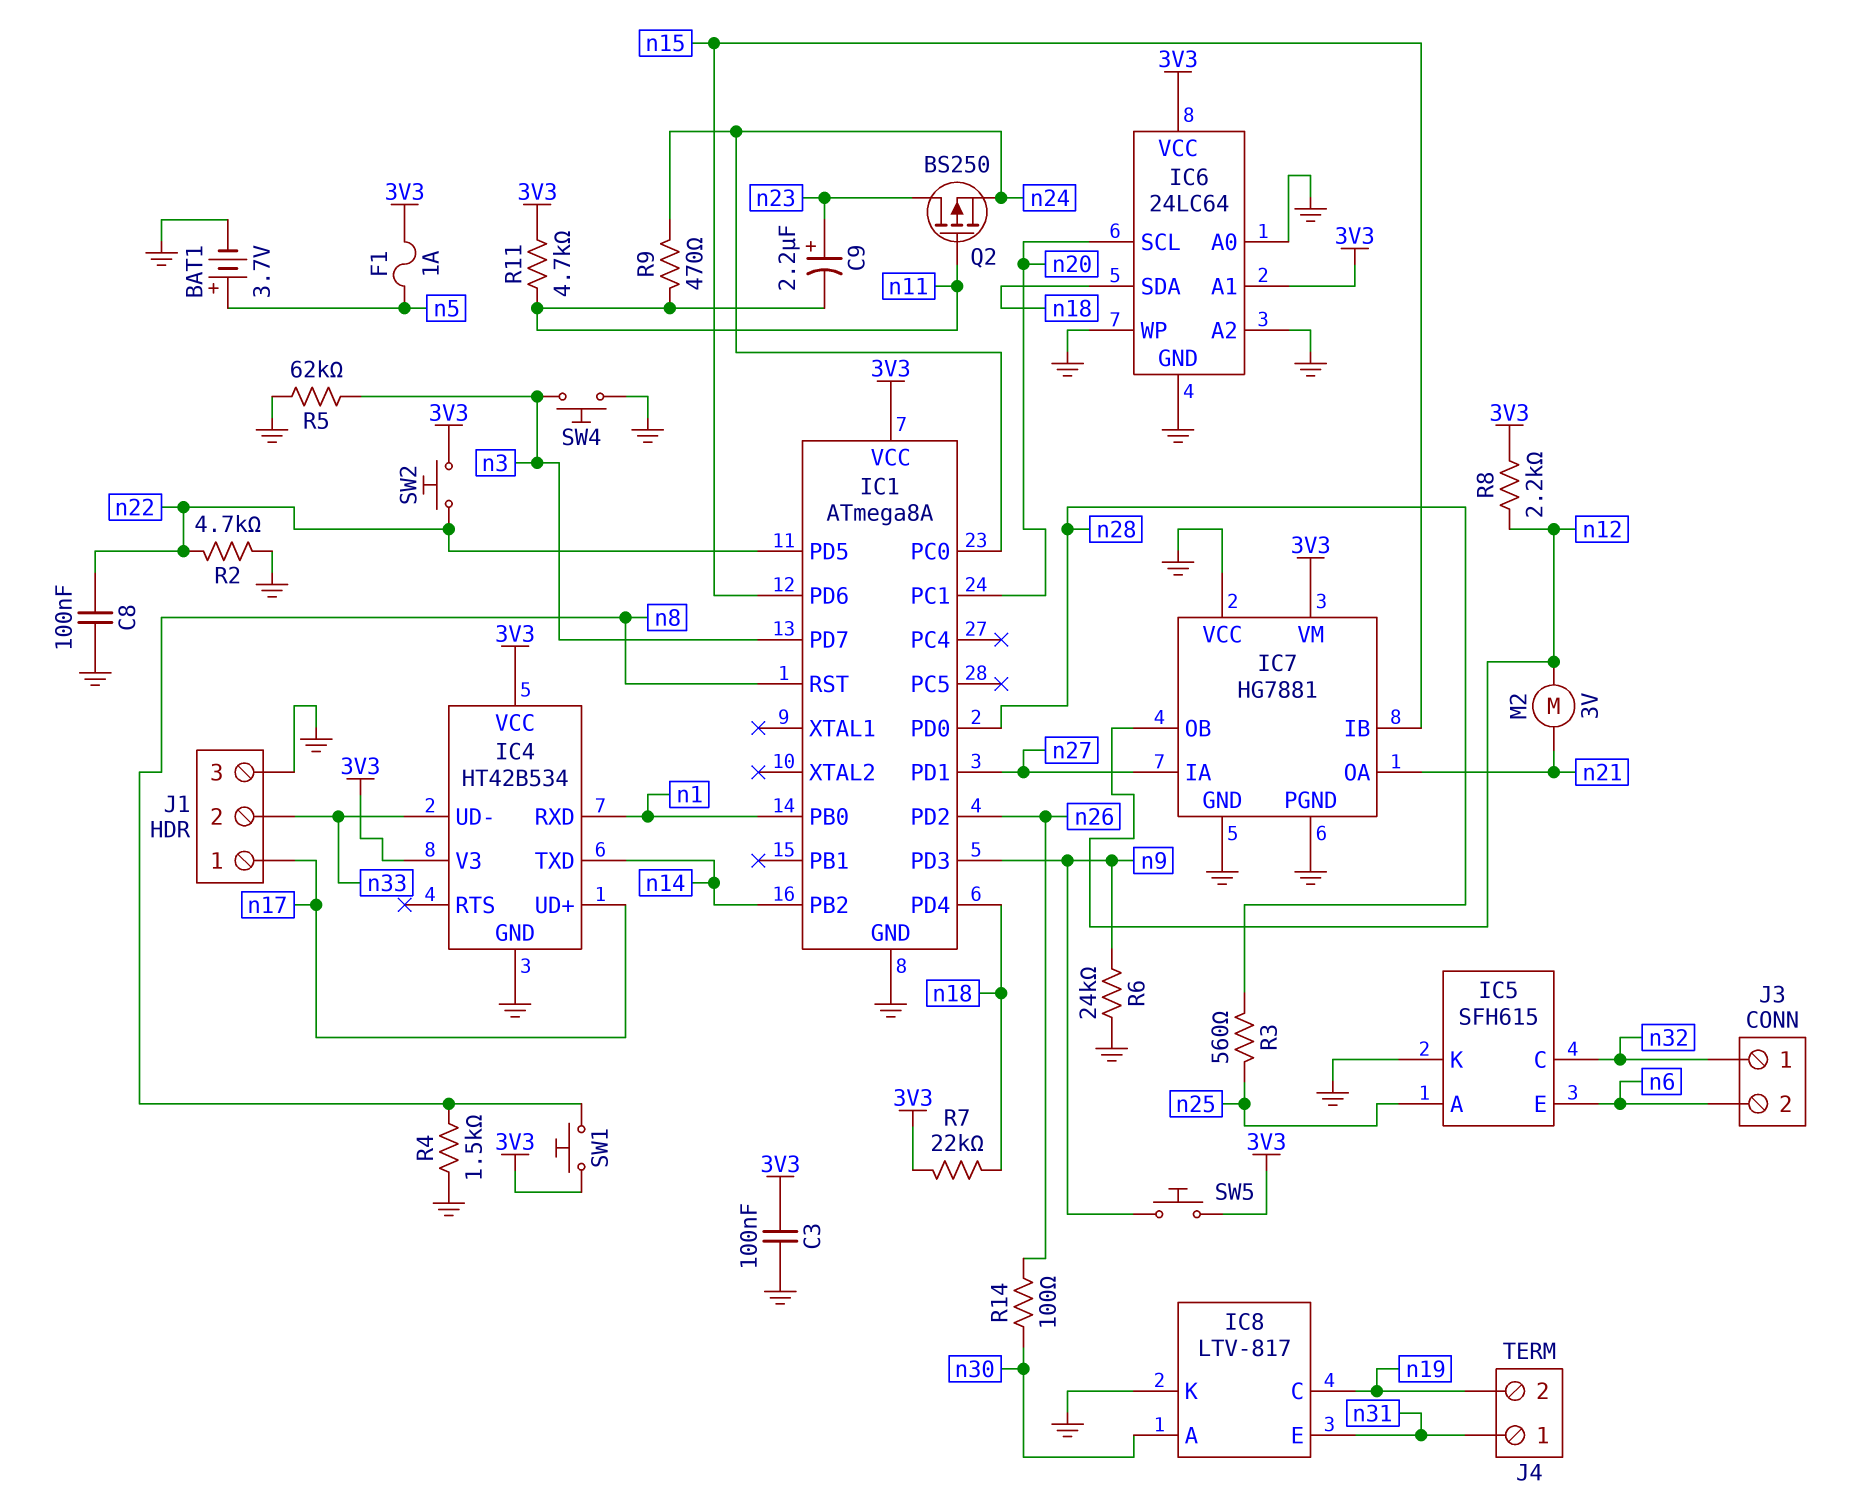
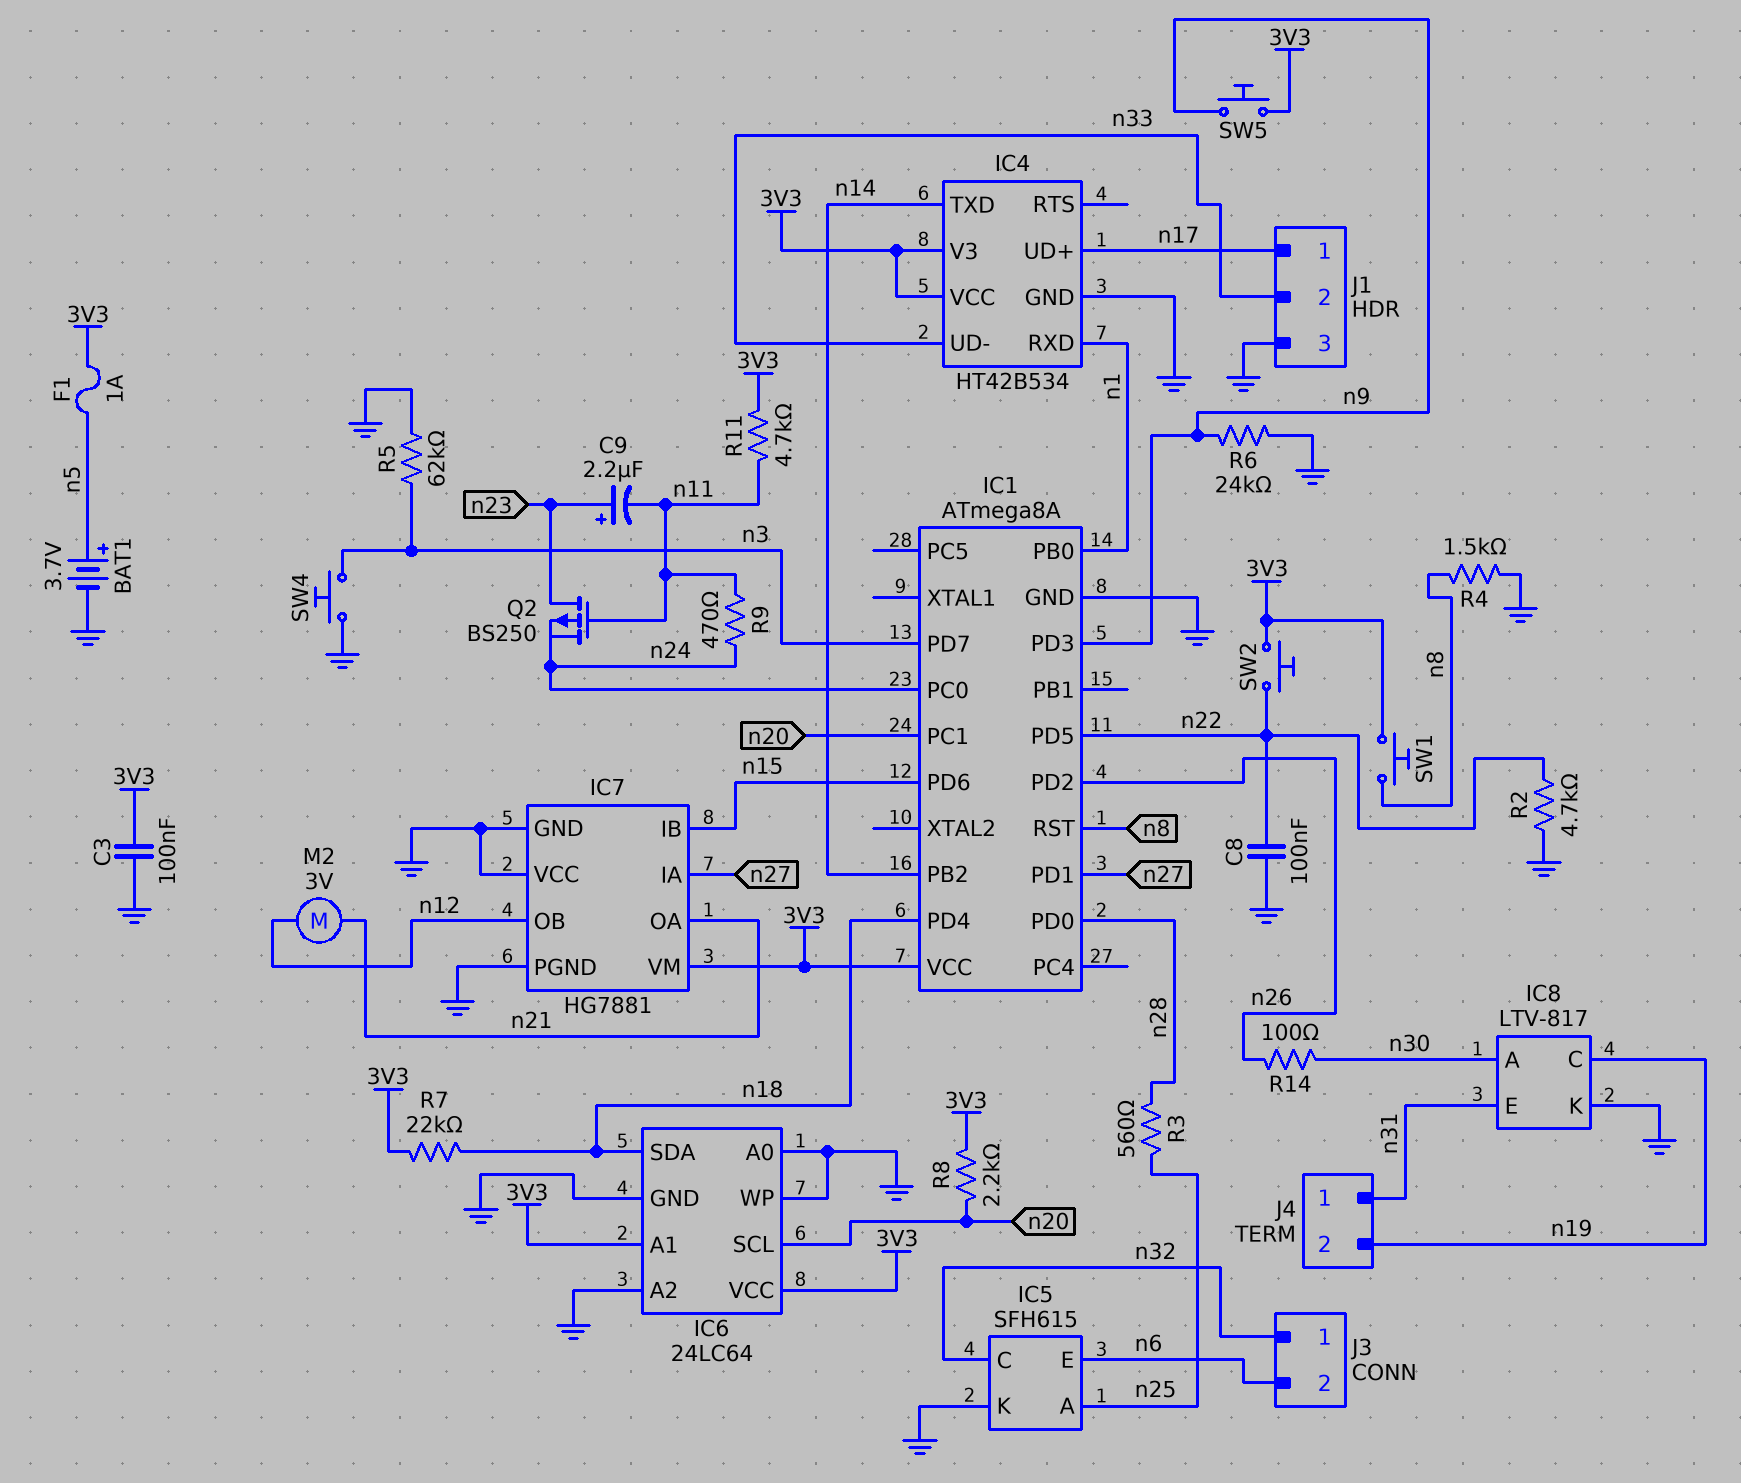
R8: 2.2k (3V3, n12) -> 2.2k (3V3, n20)

